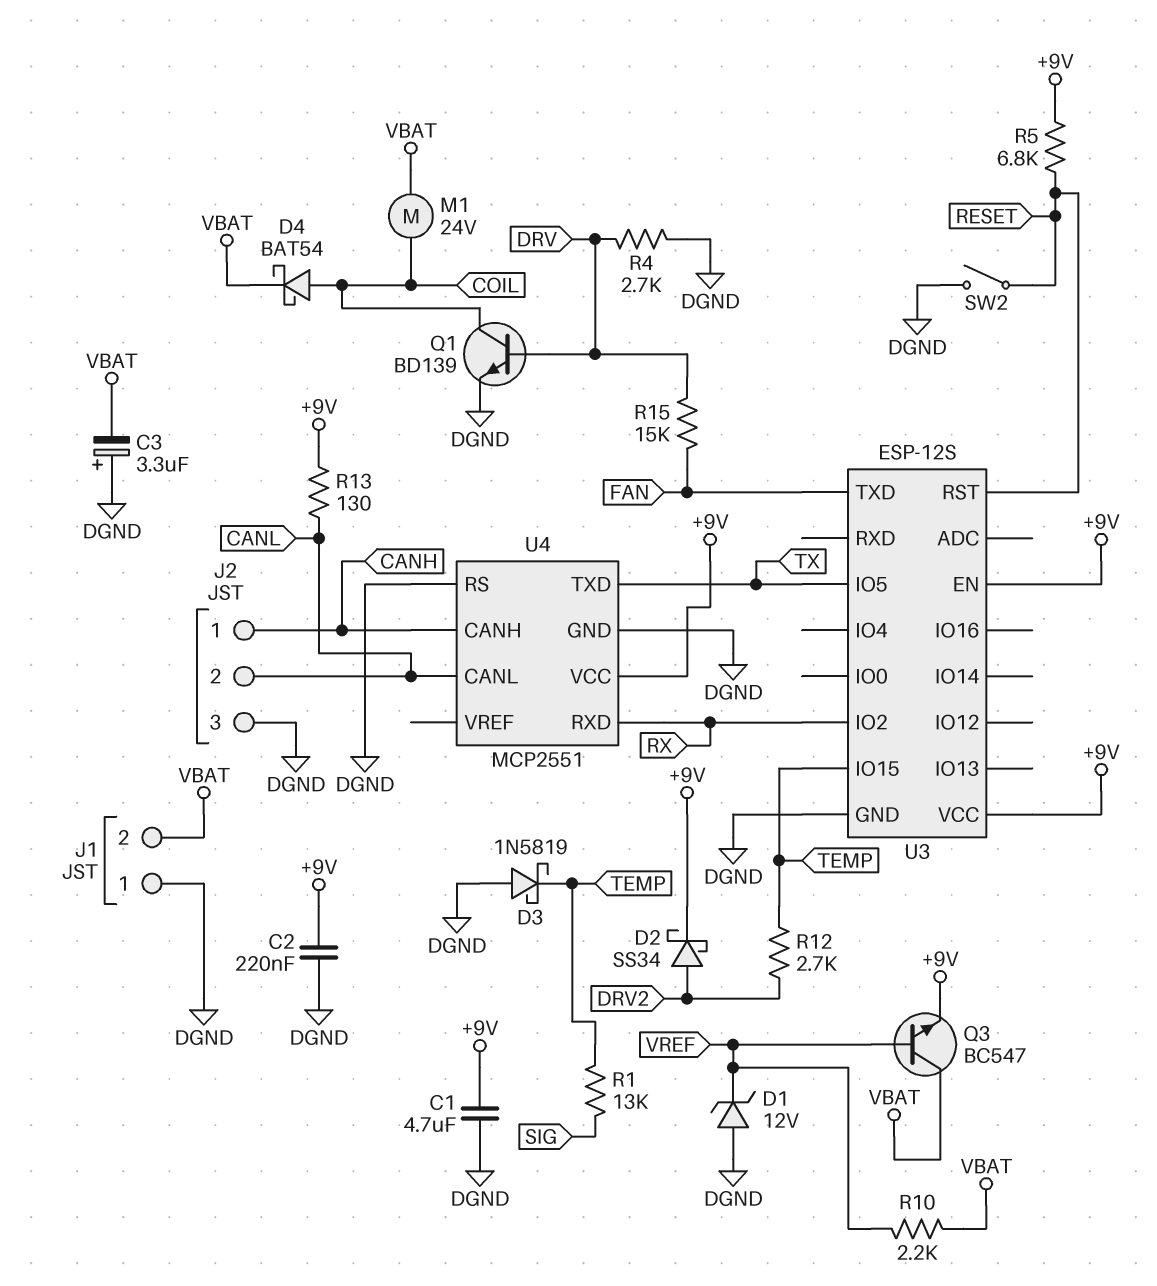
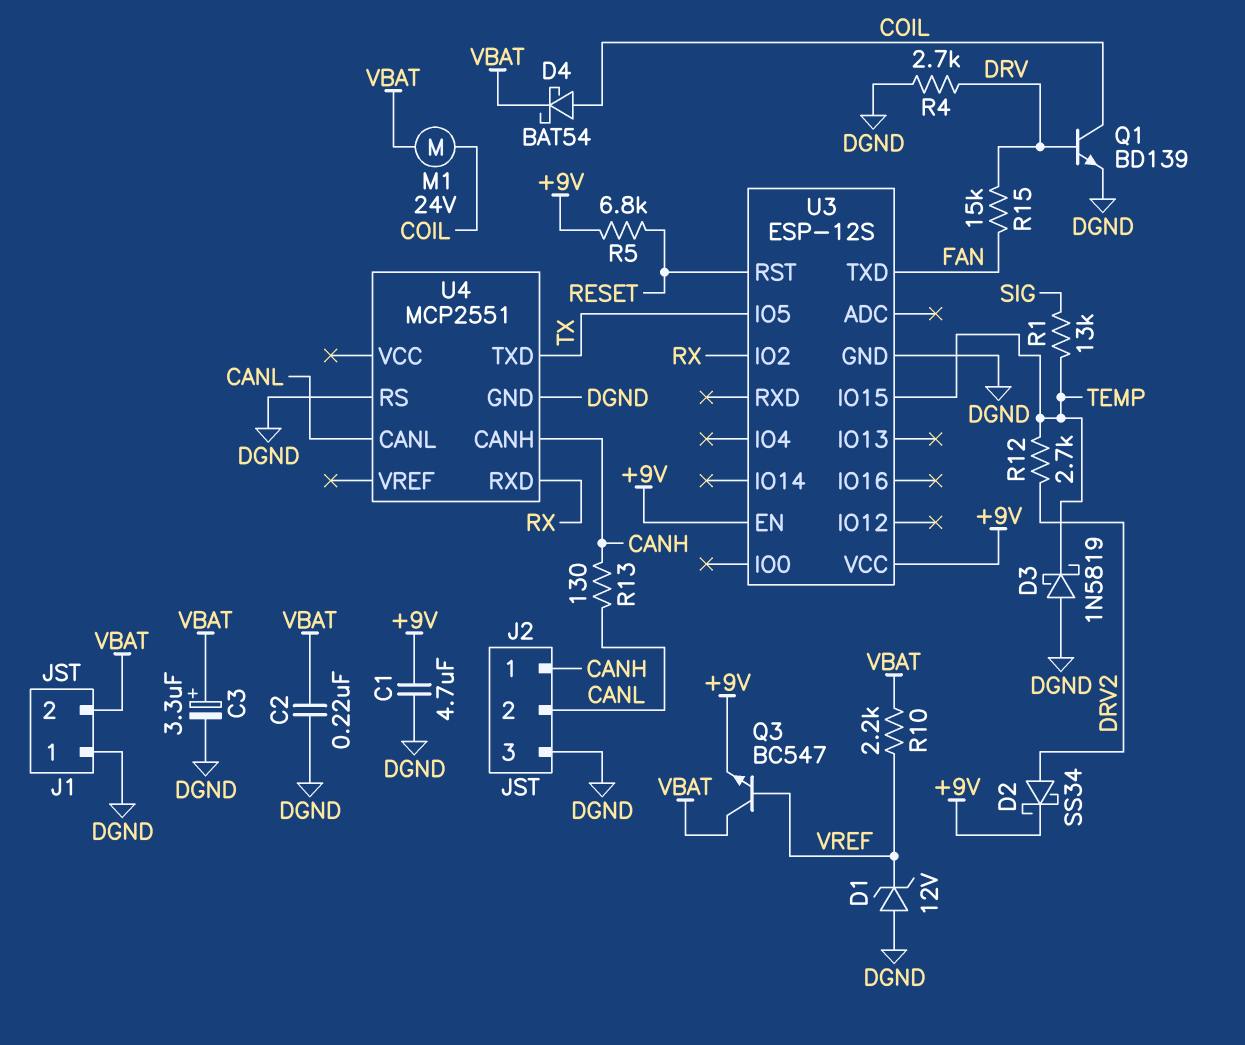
C2: 220nF (+9V, DGND) -> 220nF (DGND, VBAT)
C3: 3.3uF (plus DGND, minus VBAT) -> 3.3uF (plus VBAT, minus DGND)
R13: 130 (+9V, CANL) -> 130 (CANH, CANL)
SW2: switch (DGND, RESET) -> none
U4 pin VCC: +9V -> none

